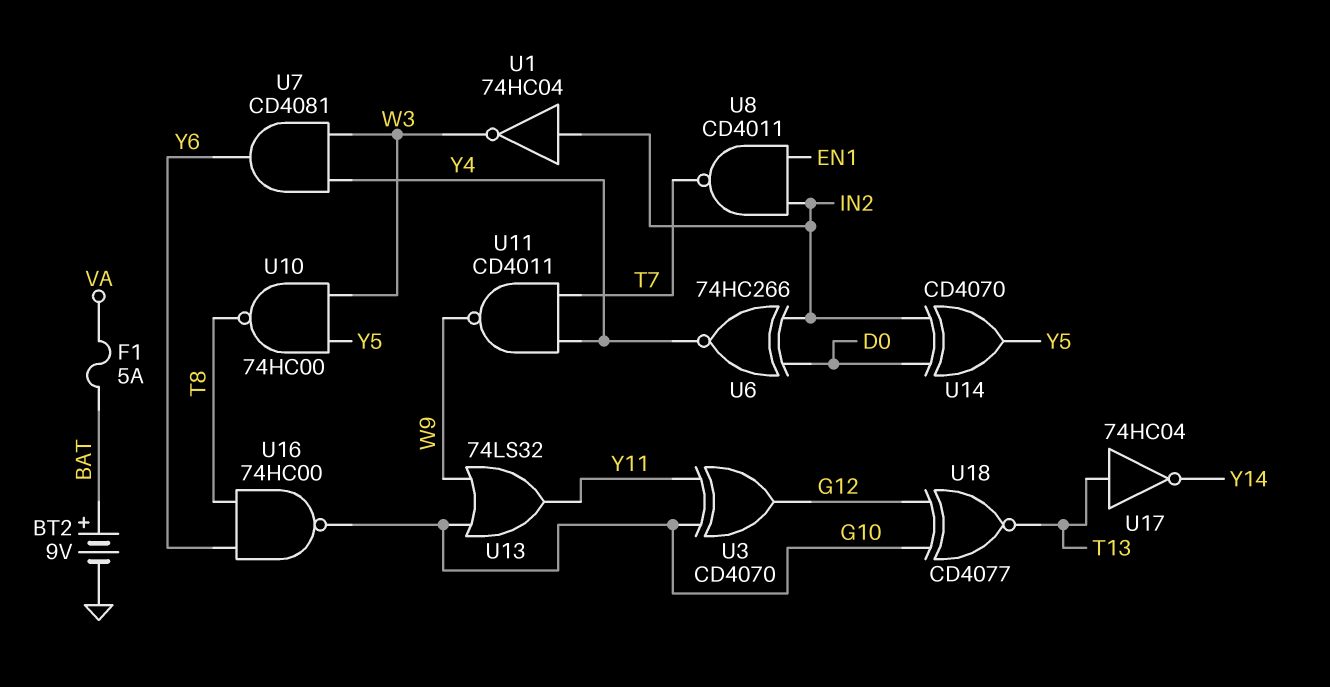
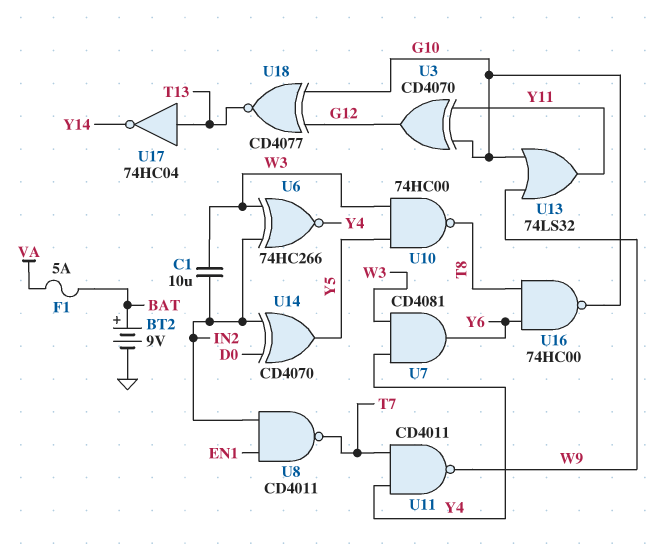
C1: none -> 10uF (IN2, W3)
U1: NOT 74HC04 (in IN2, out W3) -> none
U6: XNOR 74HC266 (in D0, in IN2, out Y4) -> XNOR 74HC266 (in IN2, in W3, out Y4)

